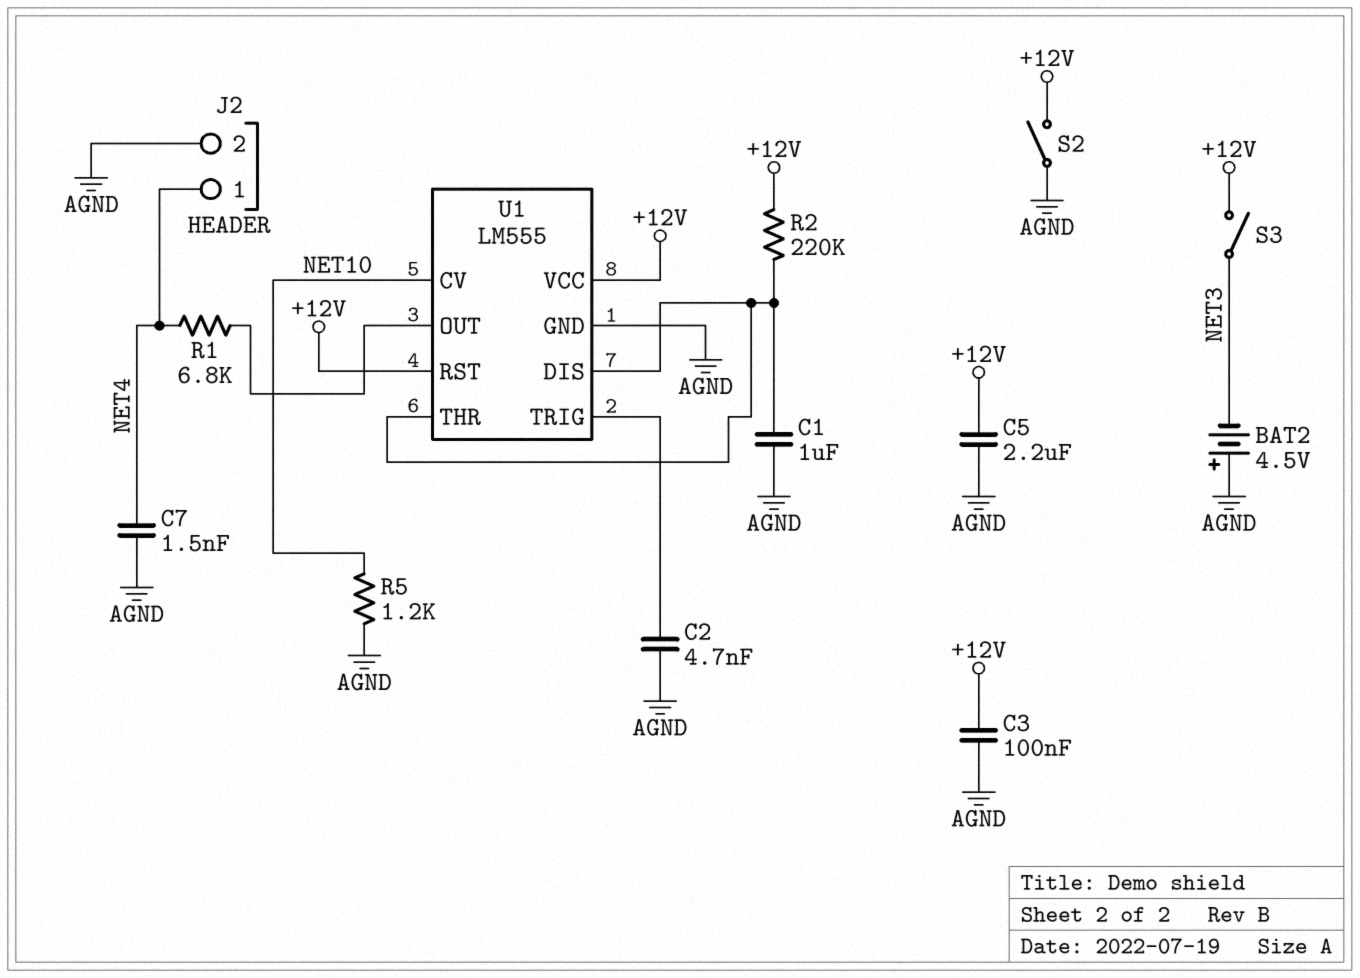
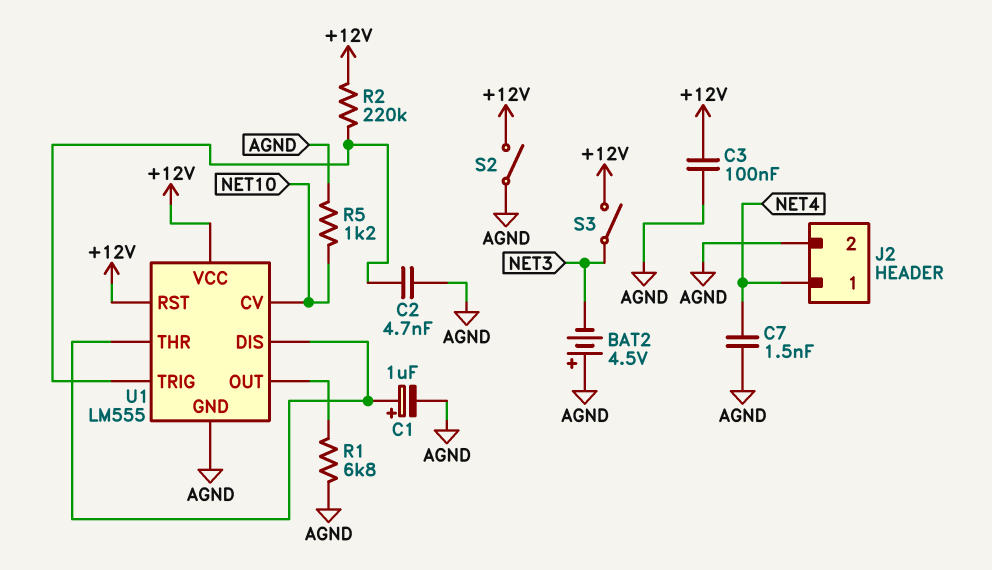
C1: 1uF (AGND, U1/DIS) -> 1uF (plus U1/DIS, minus AGND)
C5: 2.2uF (+12V, AGND) -> none
R1: 6.8k (NET4, U1/OUT) -> 6.8k (AGND, U1/OUT)
R2: 220k (+12V, U1/DIS) -> 220k (+12V, U1/TRIG)

